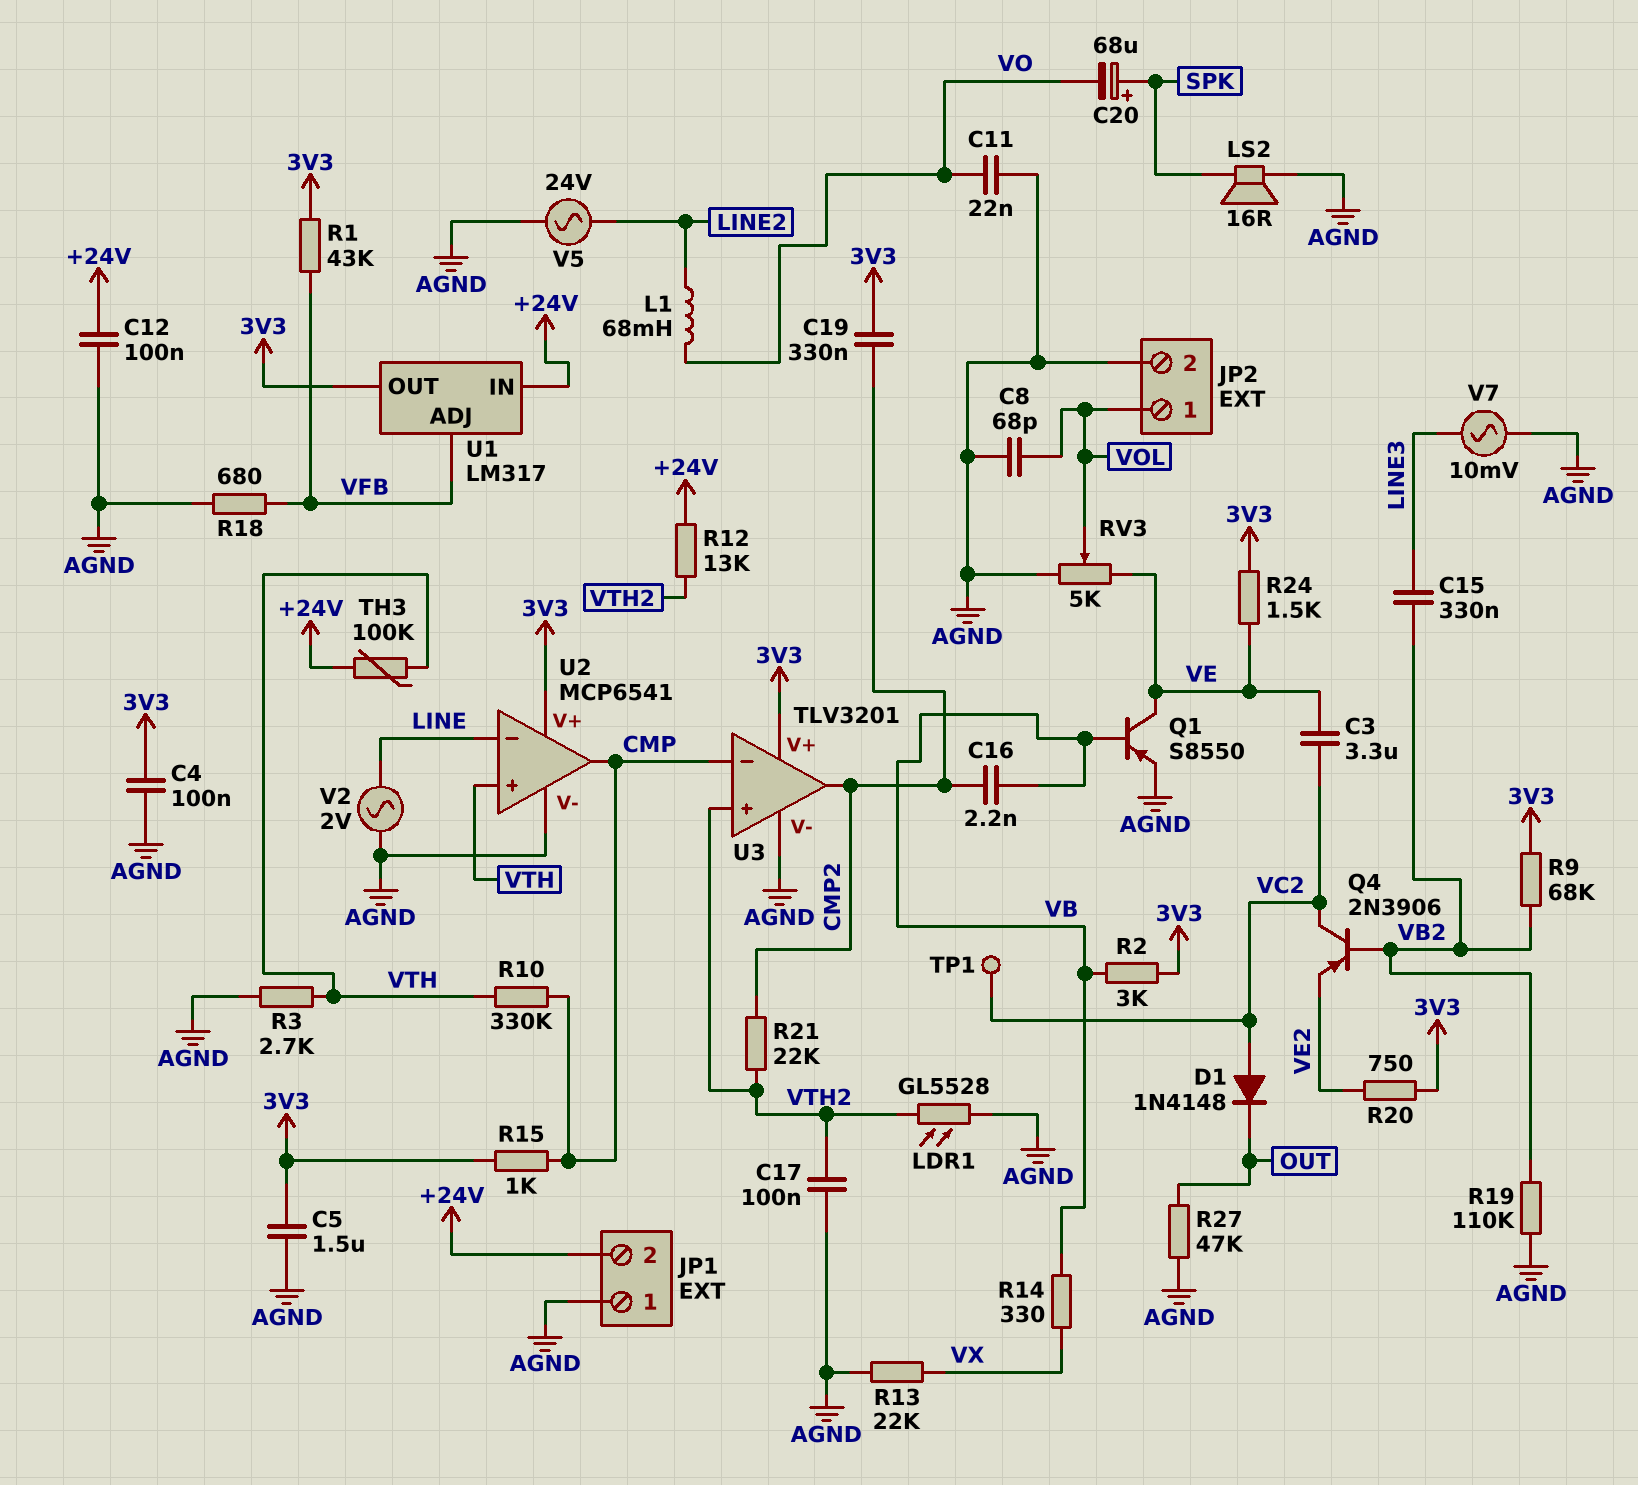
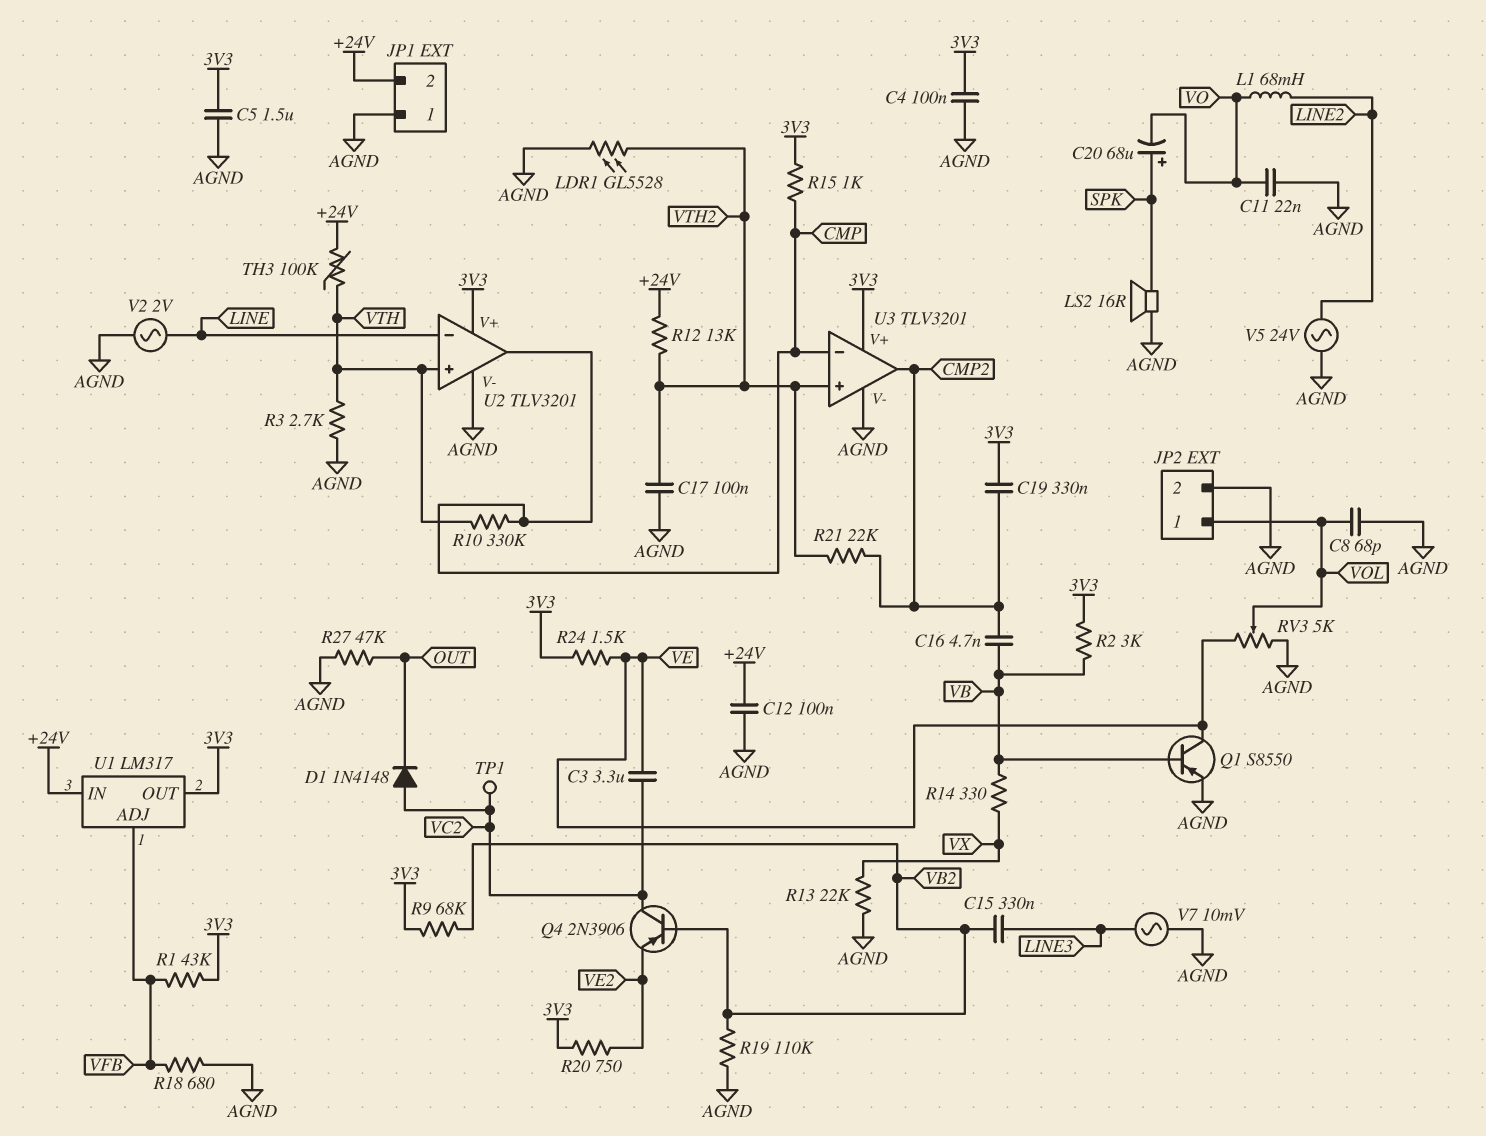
C16: 2.2nF (CMP2, VB) -> 4.7nF (CMP2, VB)
U2: MCP6541 -> TLV3201

